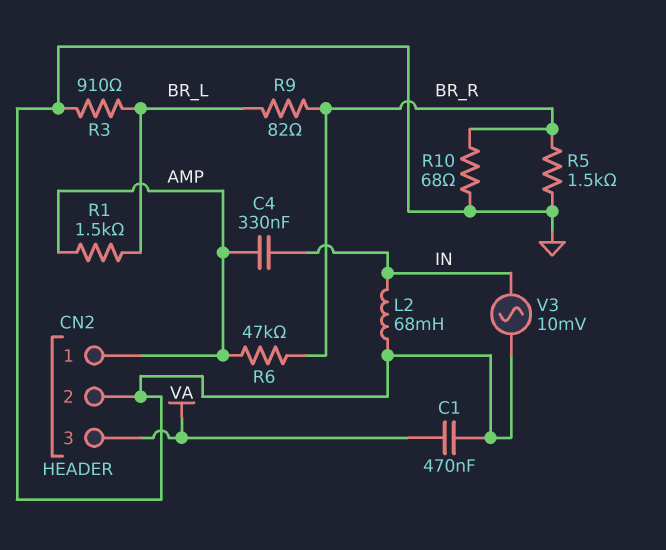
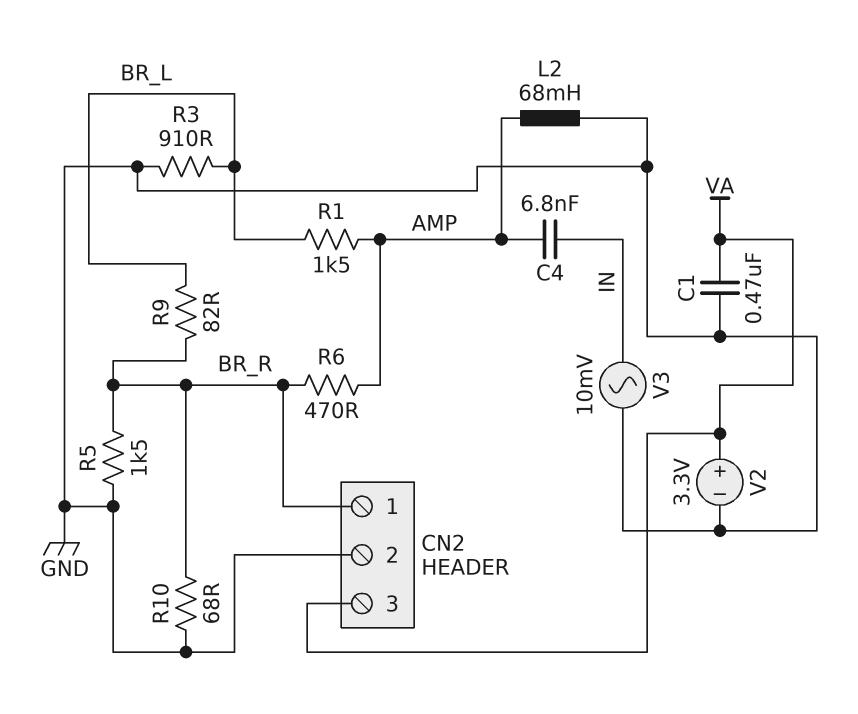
C4: 330nF (AMP, IN) -> 6.8nF (AMP, IN)
CN2 pin 1: AMP -> BR_R
L2: 68mH (GND, IN) -> 68mH (AMP, GND)
R6: 47k (AMP, BR_R) -> 470 (AMP, BR_R)
V2: none -> 3.3V (plus VA, minus GND)

